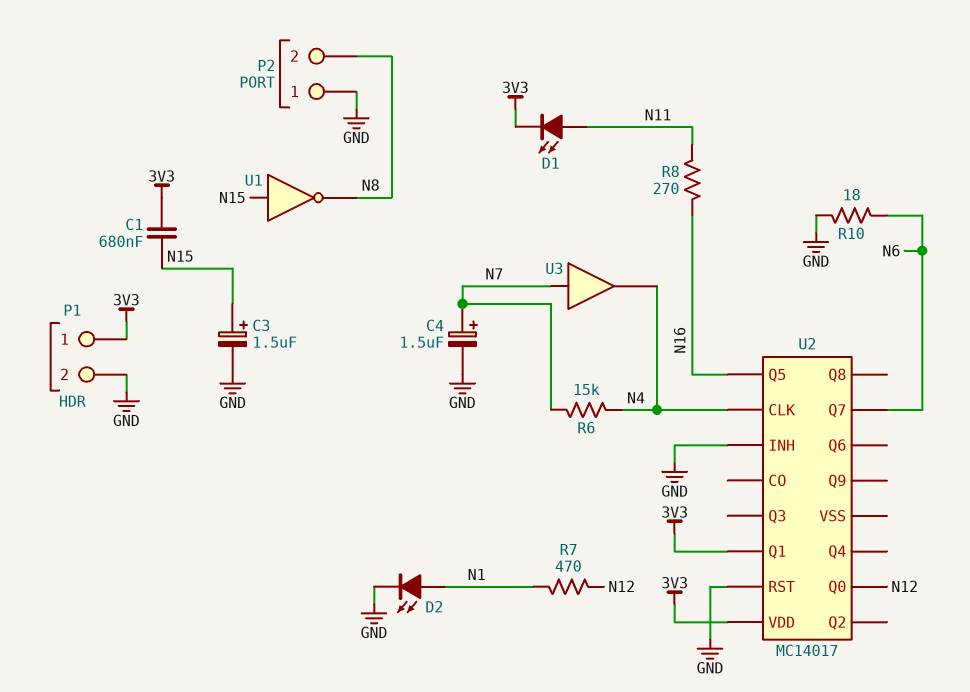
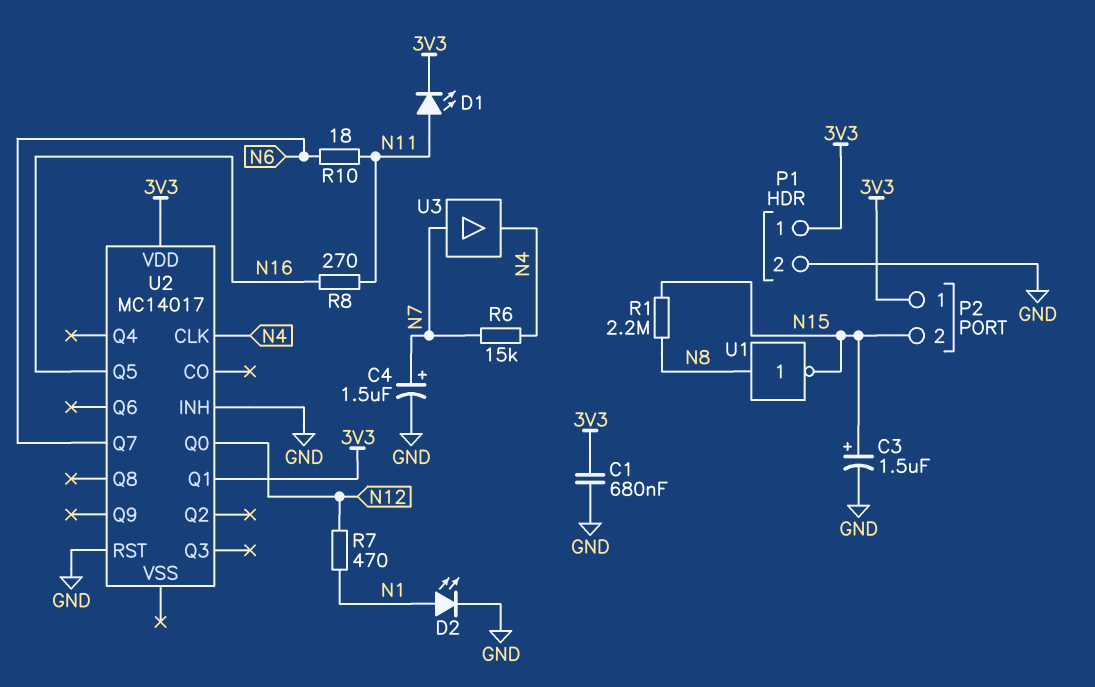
C1: 680nF (3V3, N15) -> 680nF (3V3, GND)
P2 pin 1: GND -> 3V3
P2 pin 2: N8 -> N15
R1: none -> 2.2M (N8, N15)
R10: 18 (GND, N6) -> 18 (N6, N11)
U1: NOT (in N15, out N8) -> NOT (in N8, out N15)

